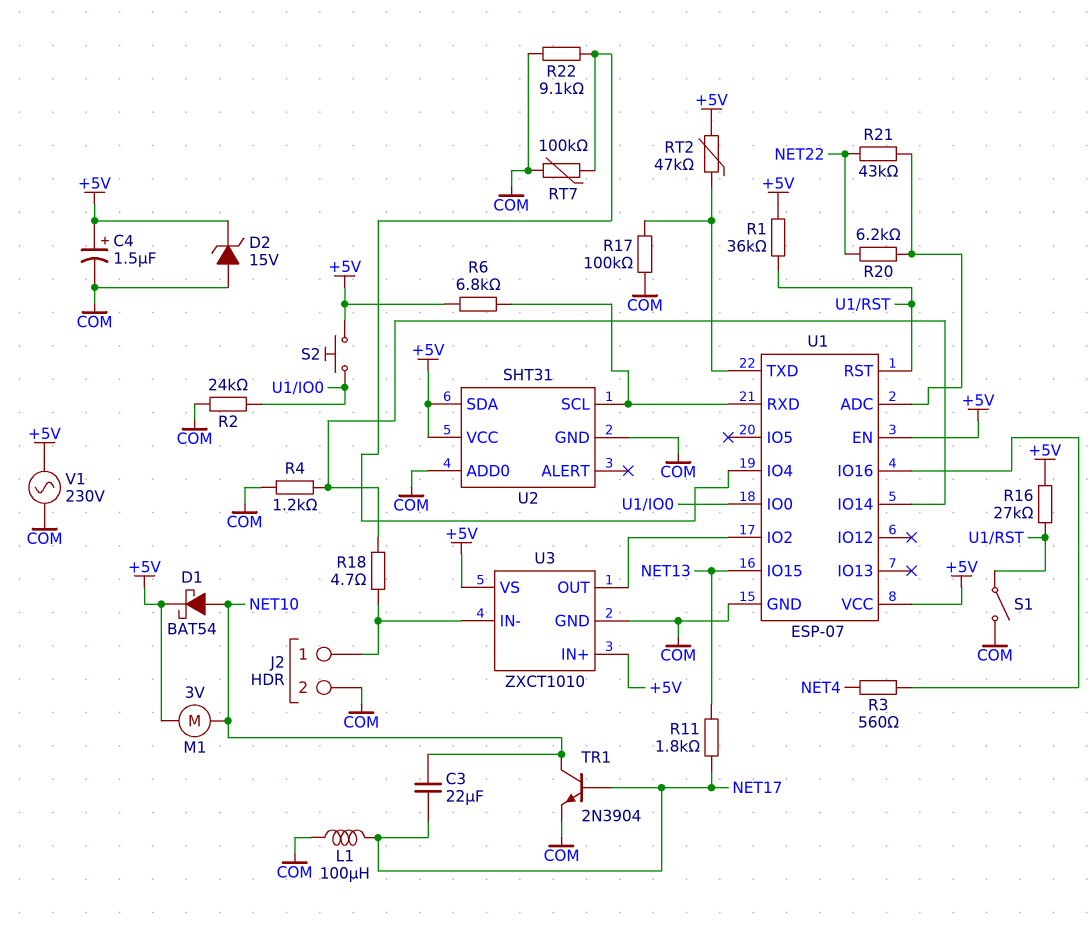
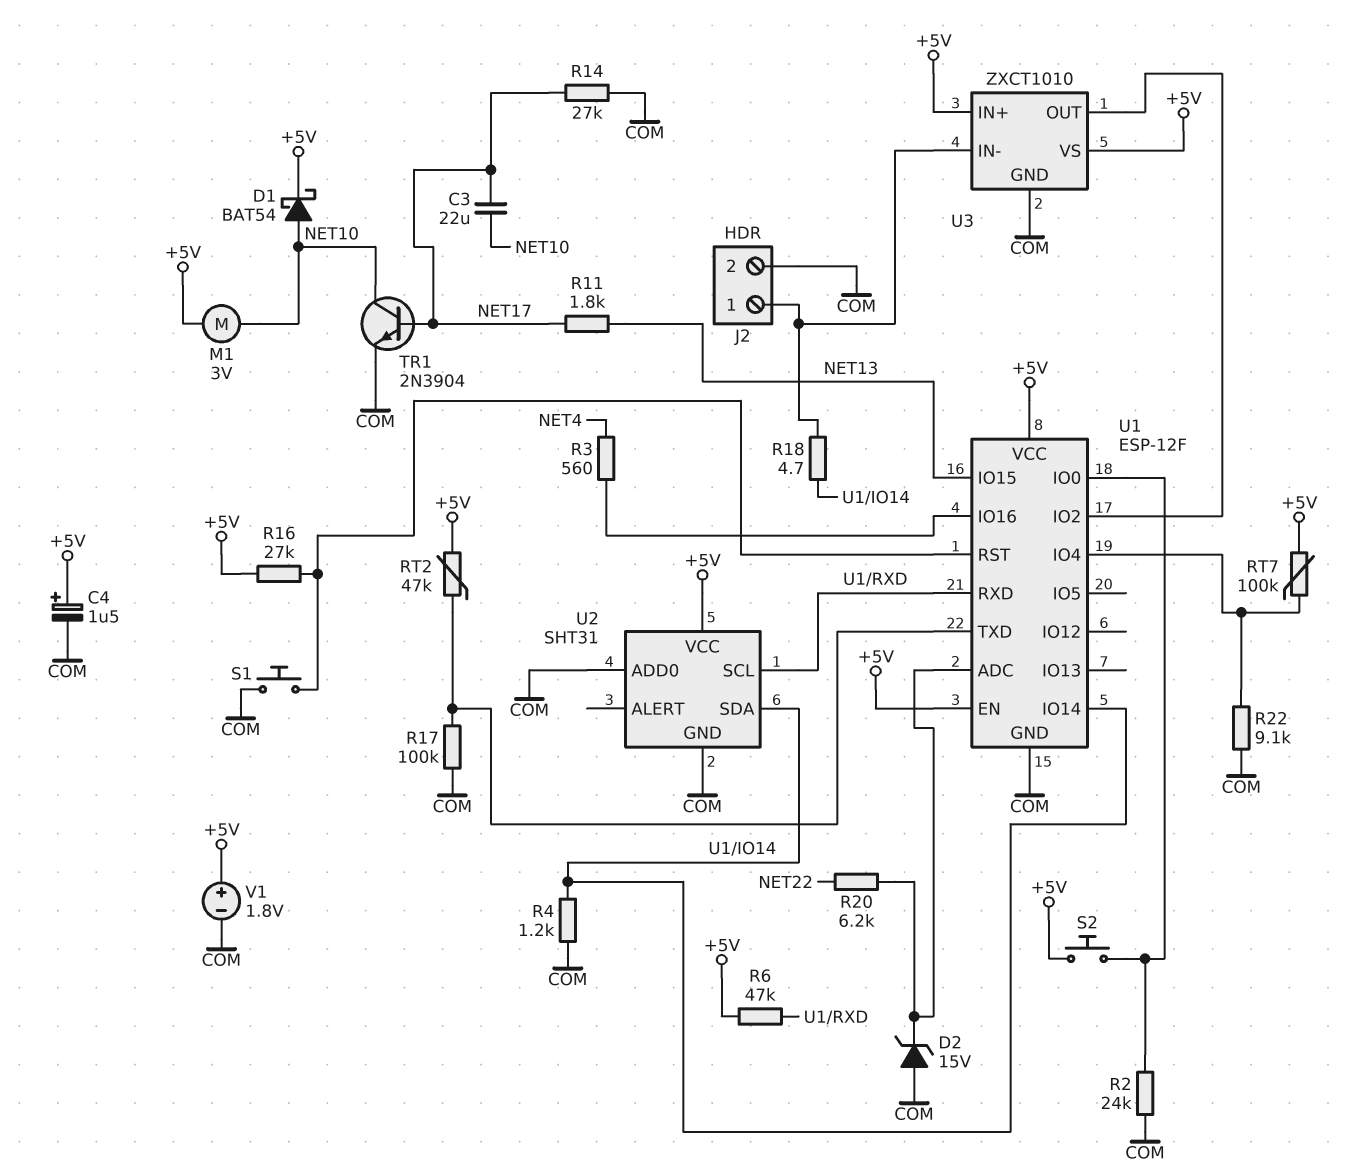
D2: zener 15V (A COM, K +5V) -> zener 15V (A COM, K U1/ADC)
L1: 100uH (COM, NET17) -> none
R1: 36k (+5V, U1/RST) -> none
R6: 6.8k (+5V, U1/RXD) -> 47k (+5V, U1/RXD)
R14: none -> 27k (COM, NET17)
R21: 43k (NET22, U1/ADC) -> none
RT7: 100k (COM, U1/IO4) -> 100k (+5V, U1/IO4)
S1: switch (COM, U1/RST) -> button (COM, U1/RST)
U1: ESP-07 -> ESP-12F
U2 pin SDA: +5V -> U1/IO14
V1: AC 230V (+5V, COM) -> 1.8V (plus +5V, minus COM)

